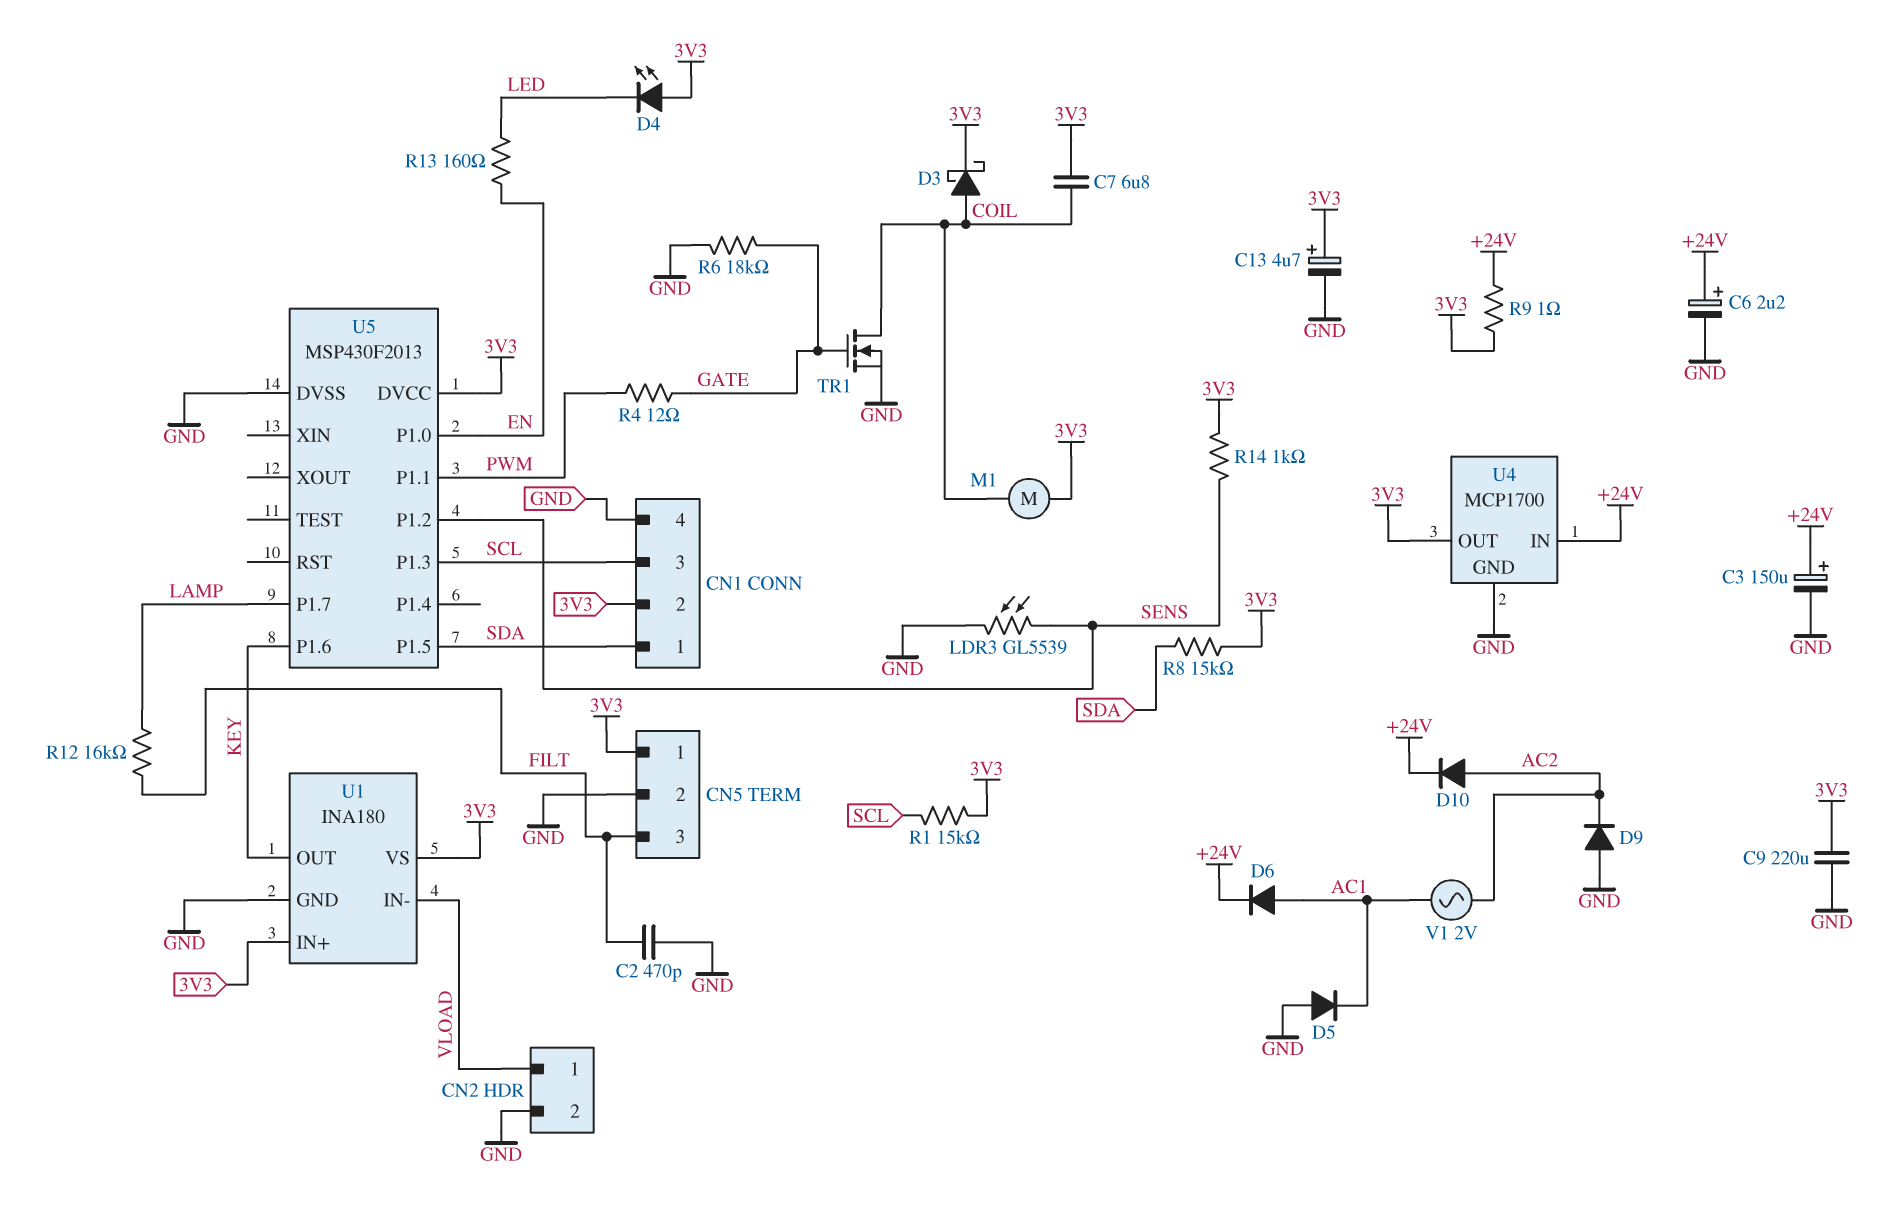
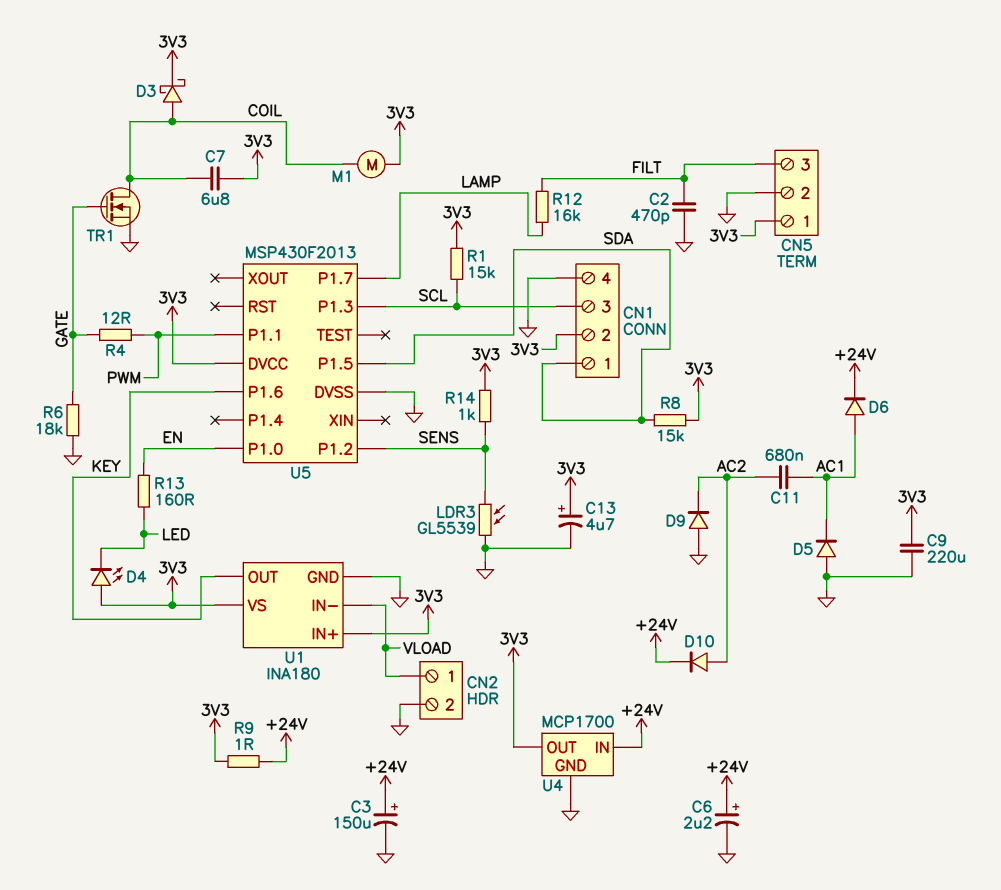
C11: none -> 680nF (AC1, AC2)
V1: AC 2V (AC1, AC2) -> none

